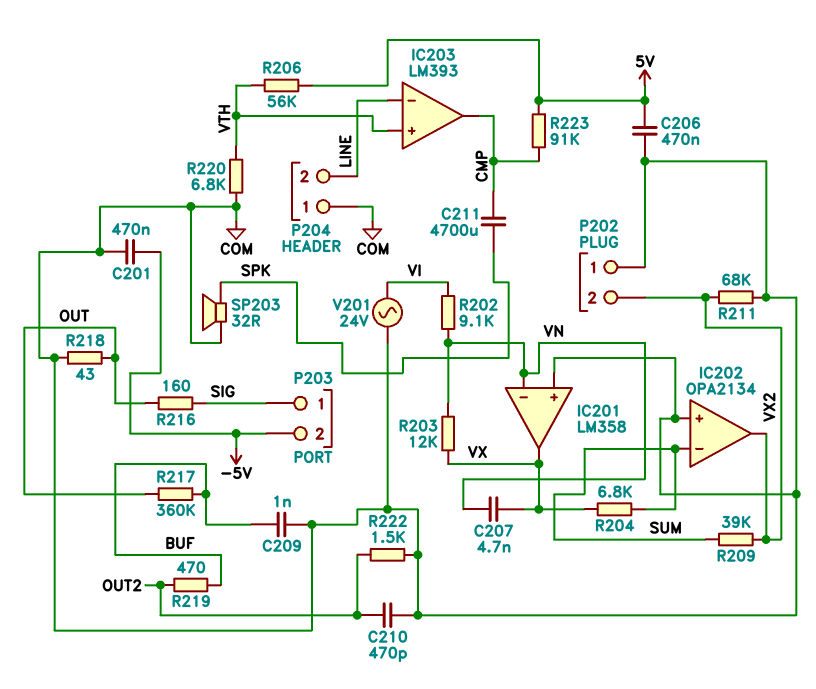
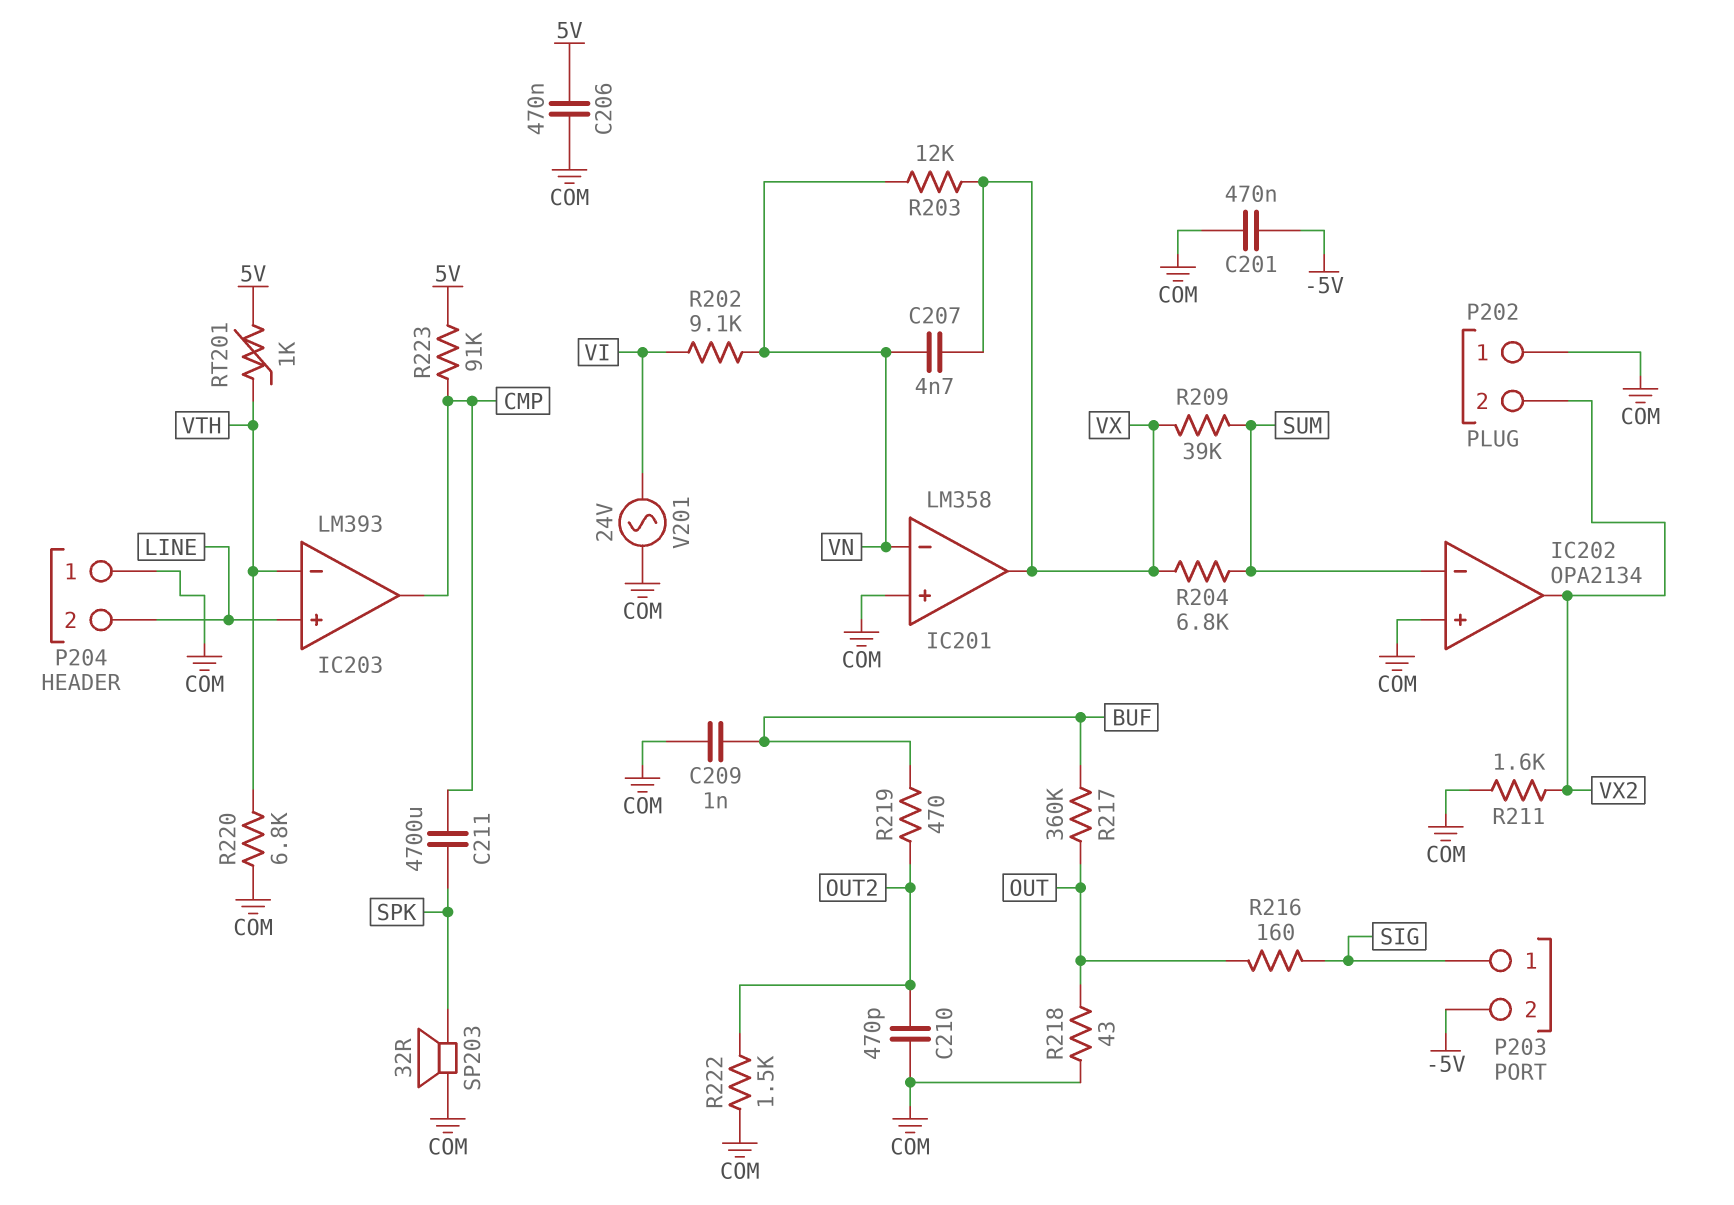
IC203 pin in+: VTH -> LINE
IC203 pin in-: LINE -> VTH
R206: 56k (5V, VTH) -> none
R209: 39k (SUM, VX2) -> 39k (SUM, VX)
R211: 68k (COM, VX2) -> 1.6k (COM, VX2)
RT201: none -> 1k (5V, VTH)

